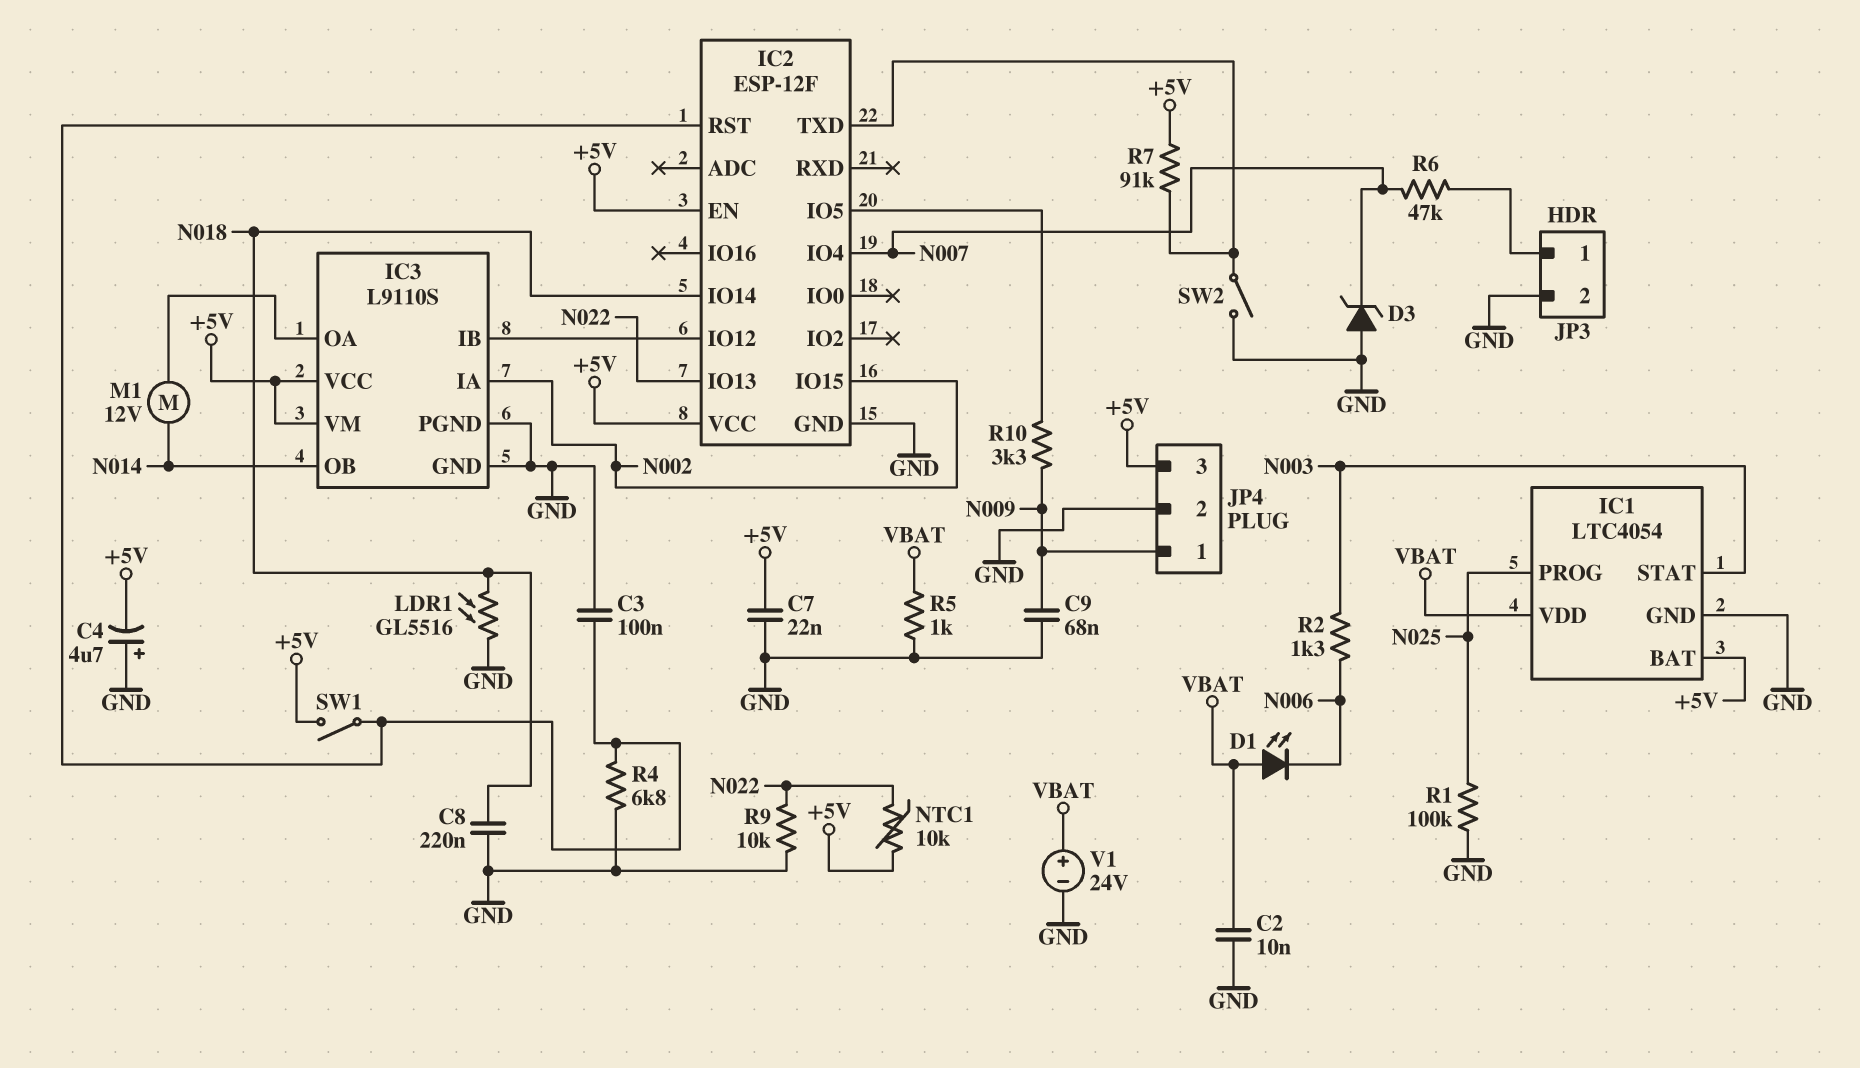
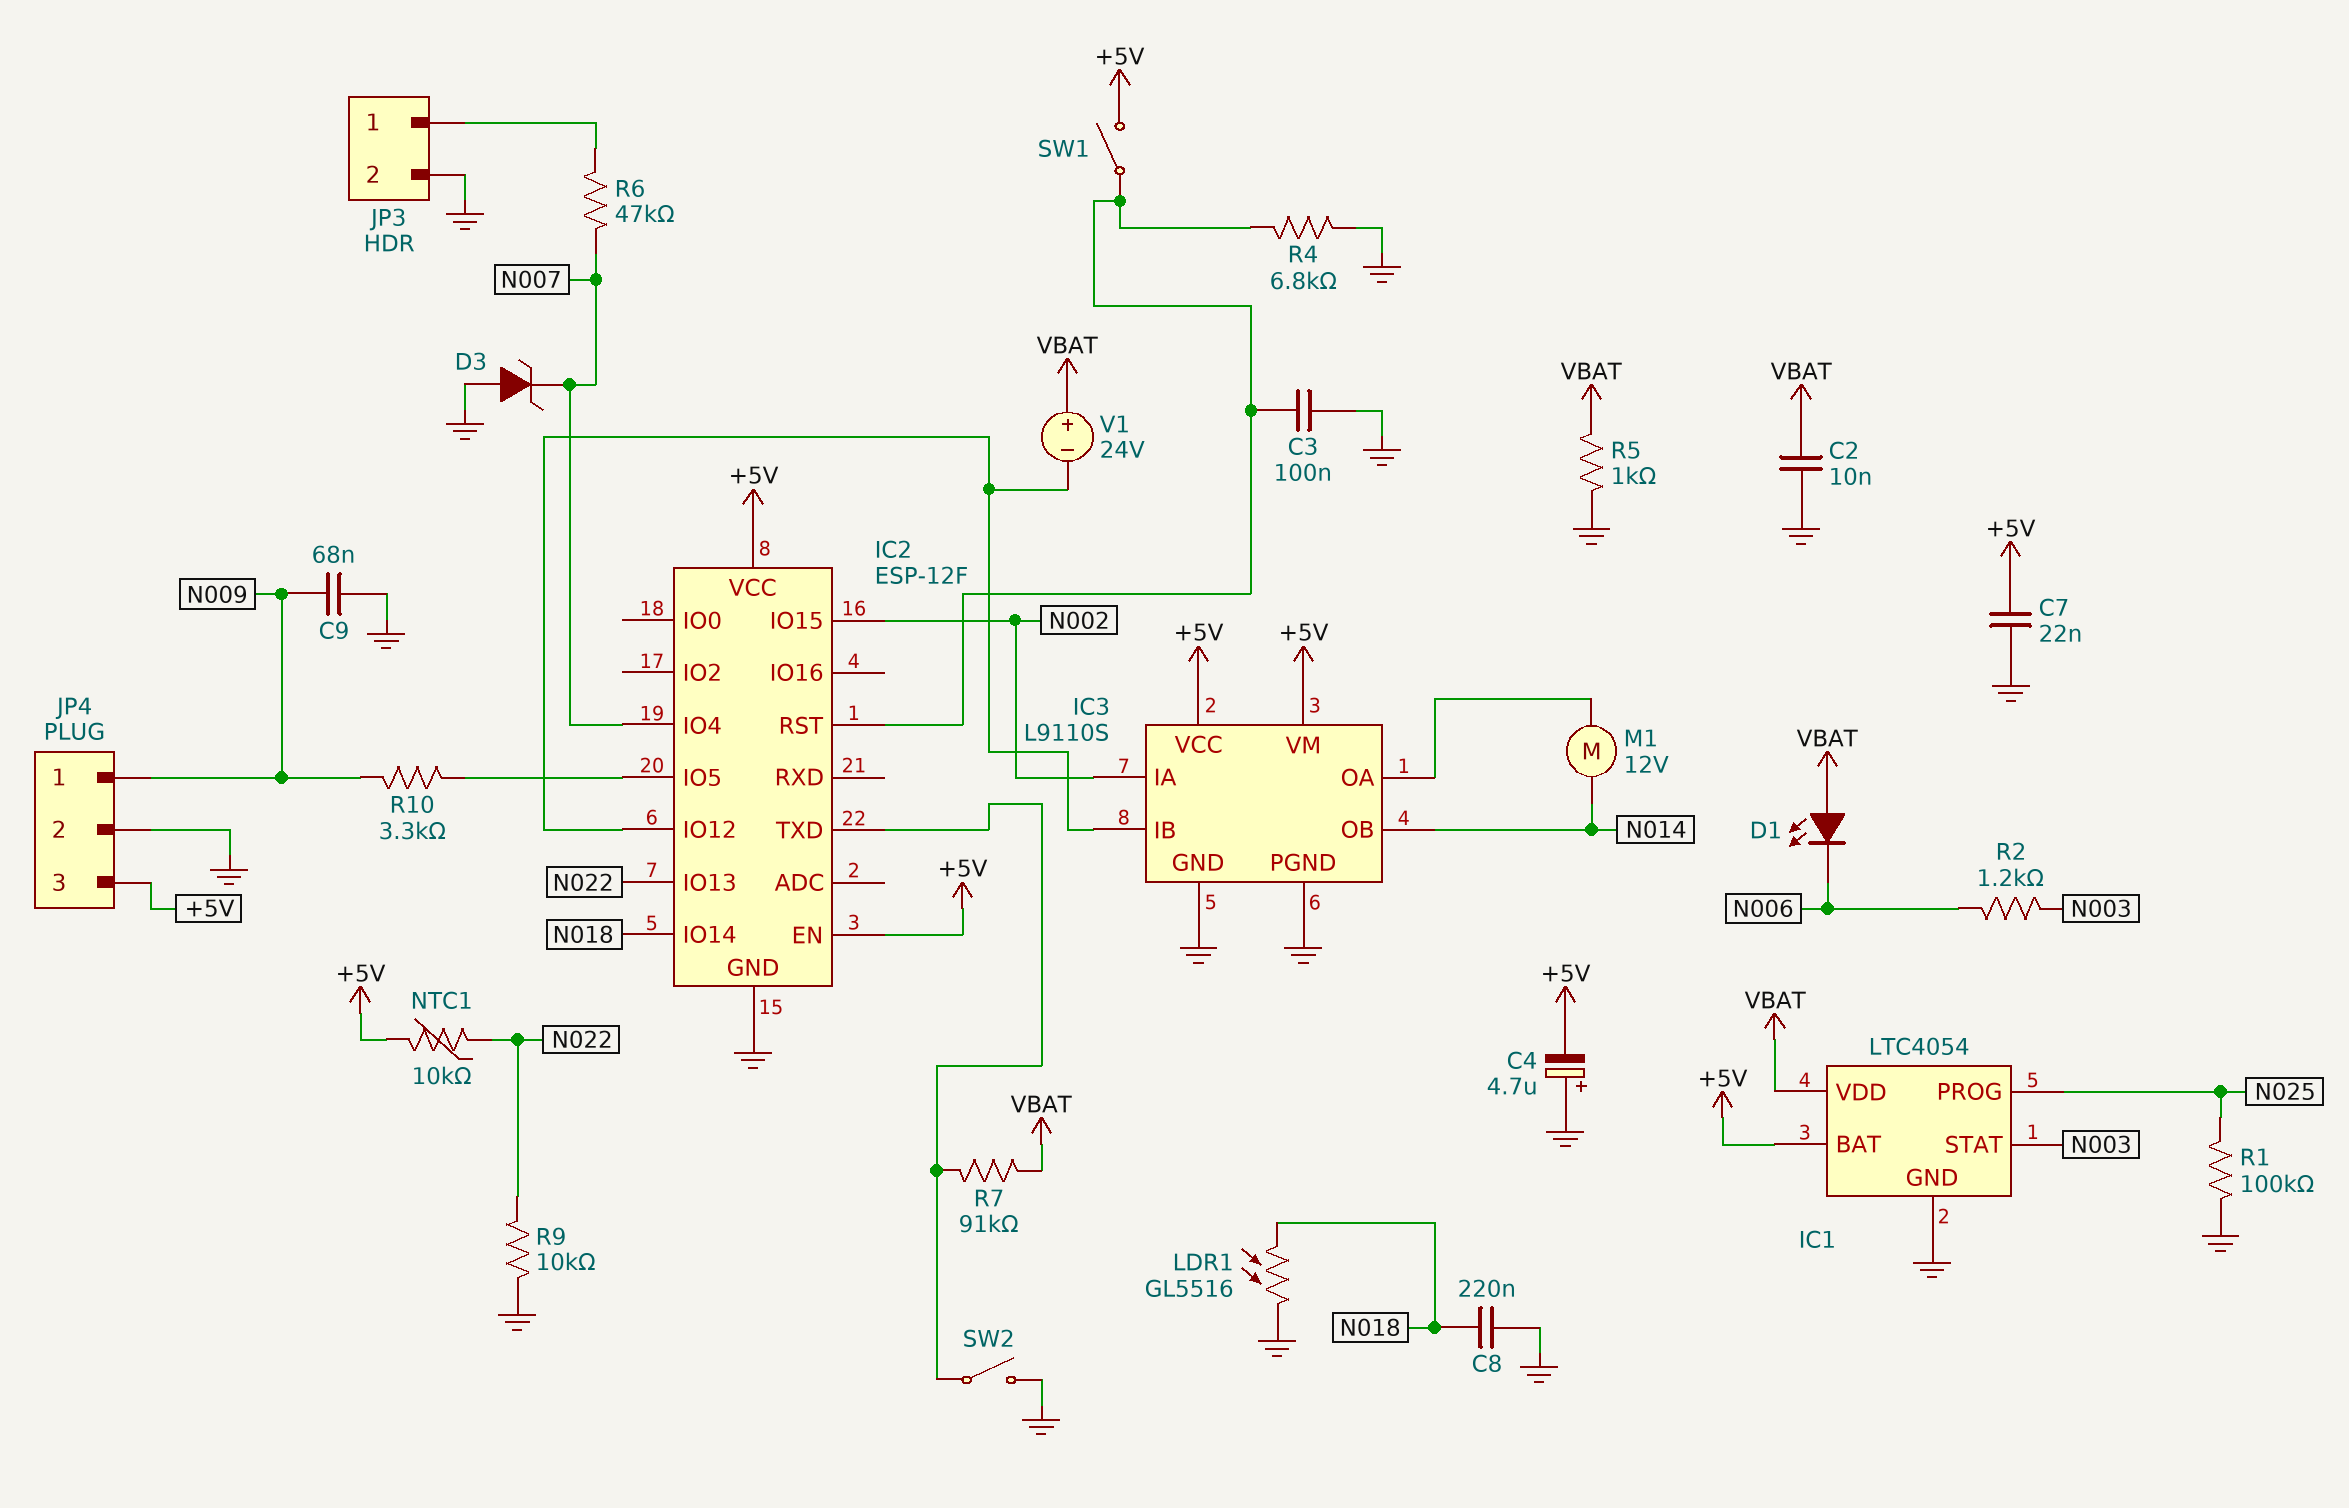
R2: 1.3k (N003, N006) -> 1.2k (N003, N006)
R7: 91k (+5V, IC2/TXD) -> 91k (IC2/TXD, VBAT)
V1: 24V (plus VBAT, minus GND) -> 24V (plus VBAT, minus IC2/IO12)

